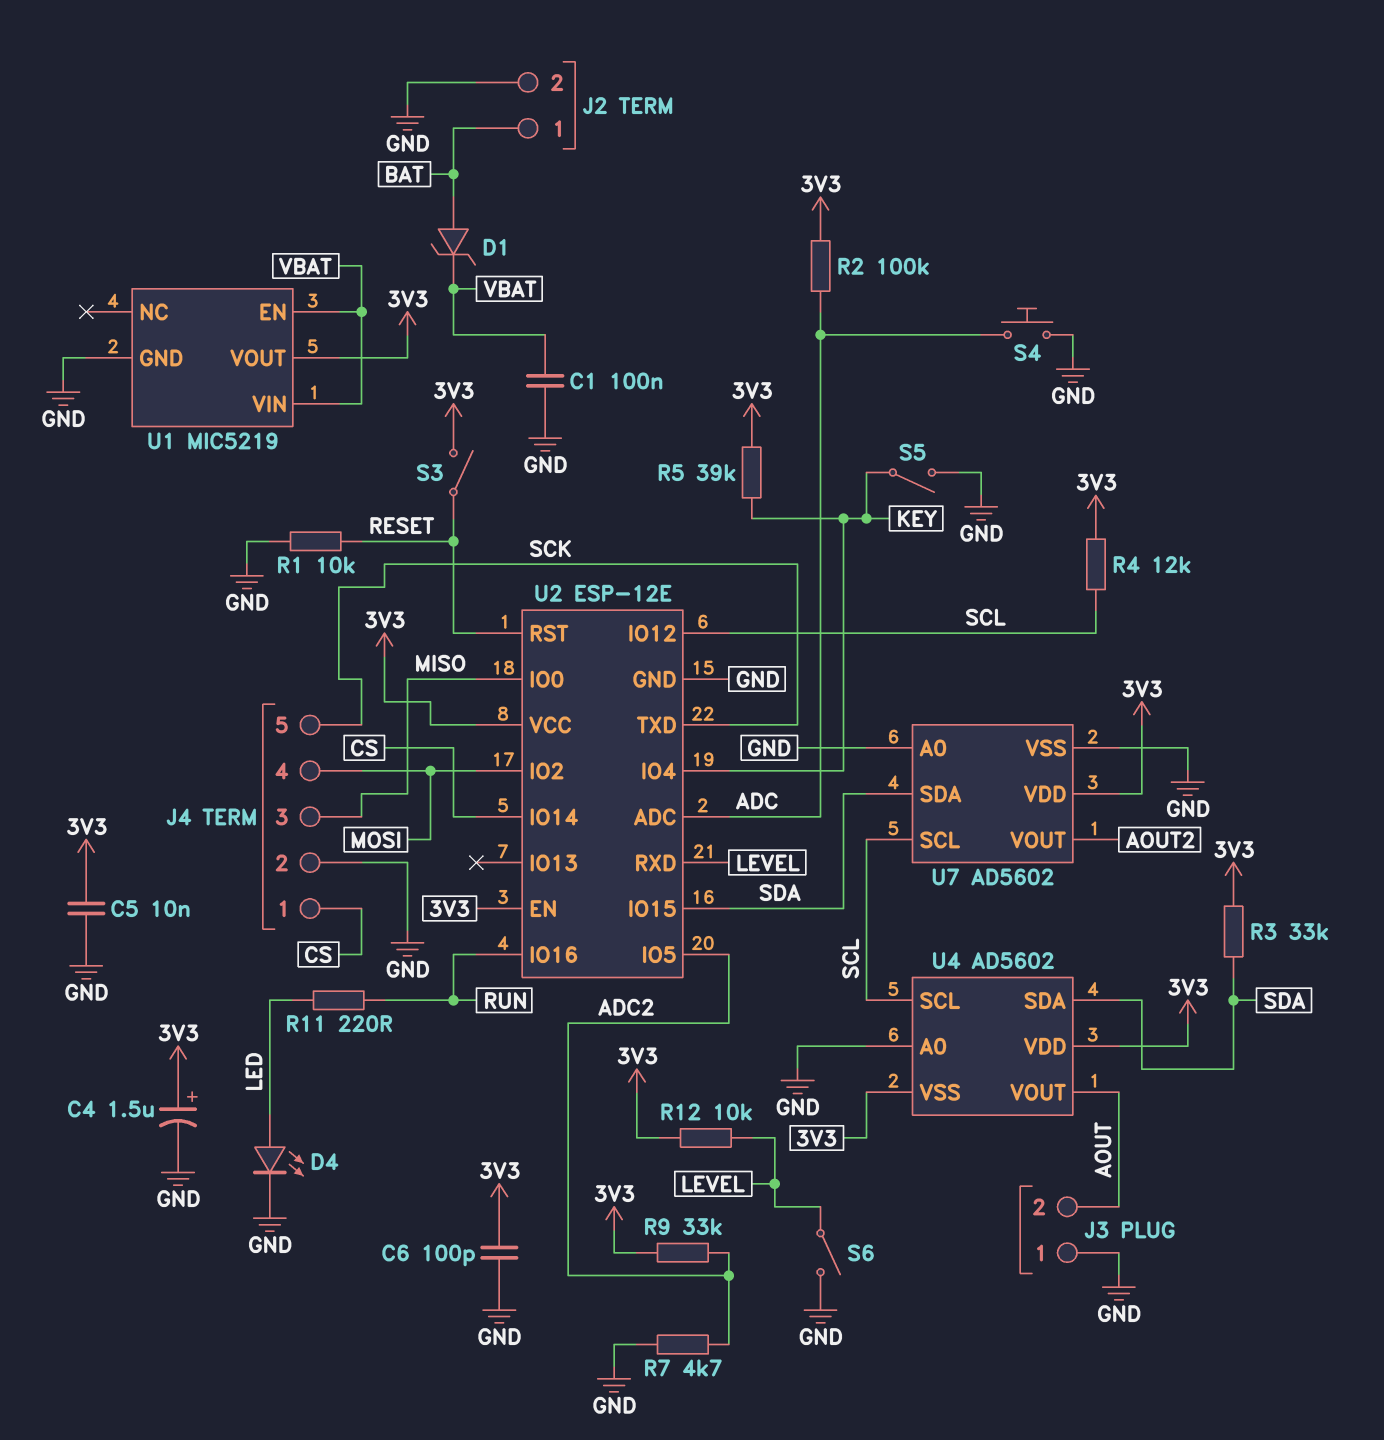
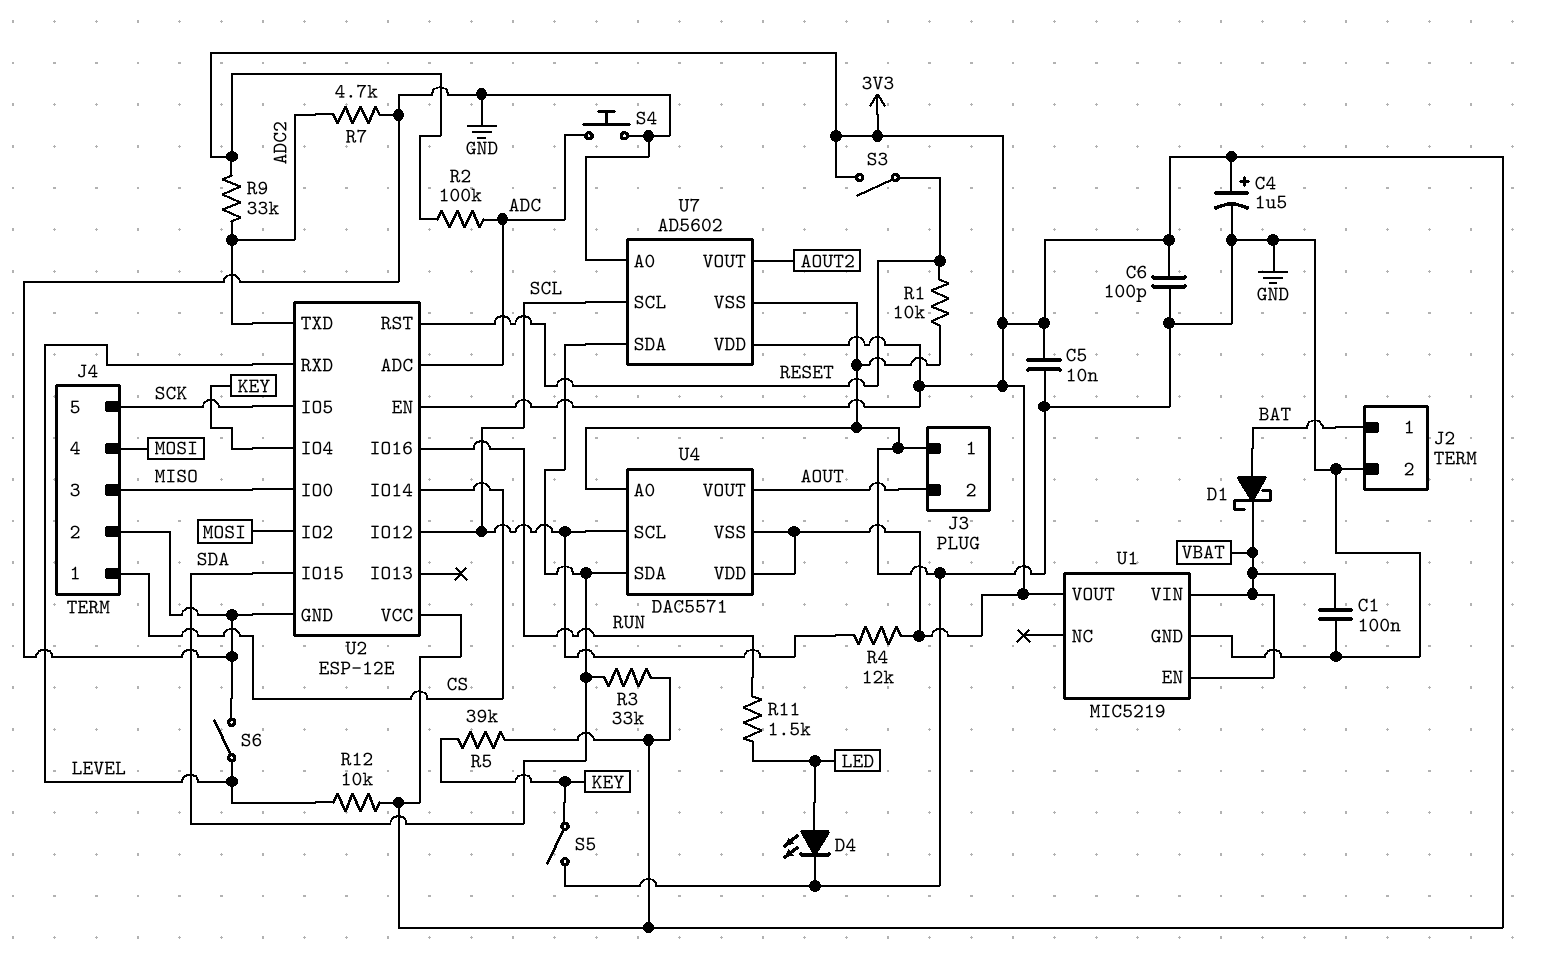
D1: zener (A BAT, K VBAT) -> schottky (A BAT, K VBAT)
R11: 220 (LED, RUN) -> 1.5k (LED, RUN)
U2 pin IO5: ADC2 -> SCK
U2 pin TXD: SCK -> ADC2
U4: AD5602 -> DAC5571

